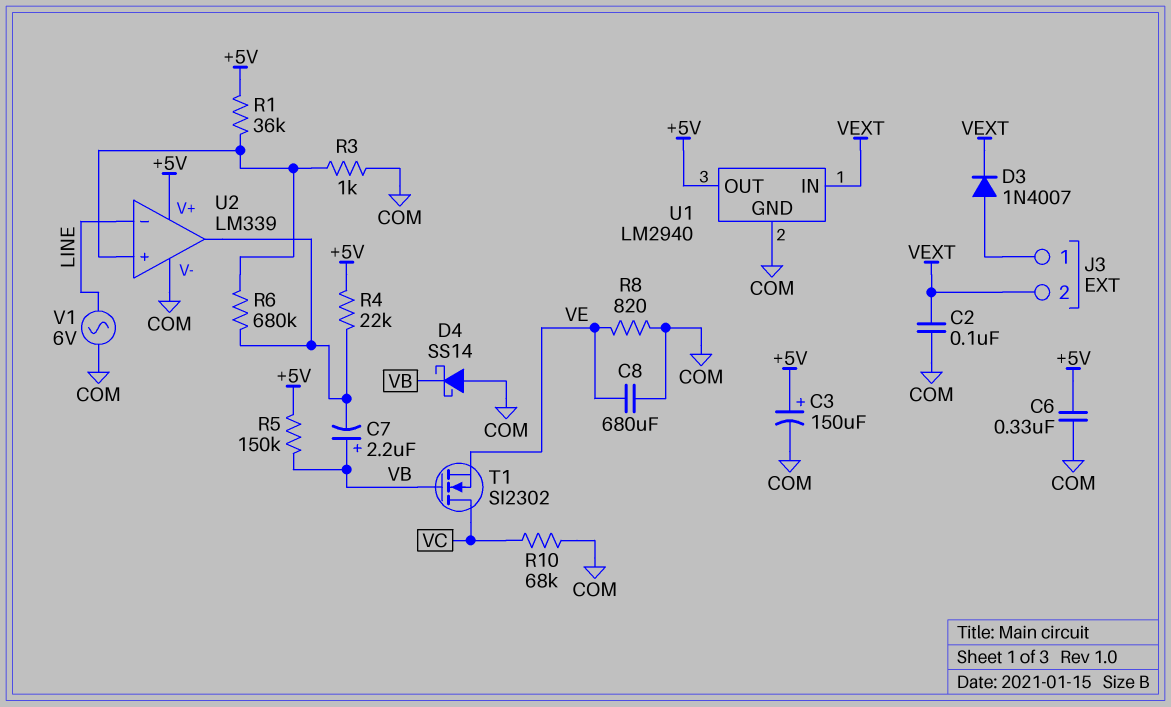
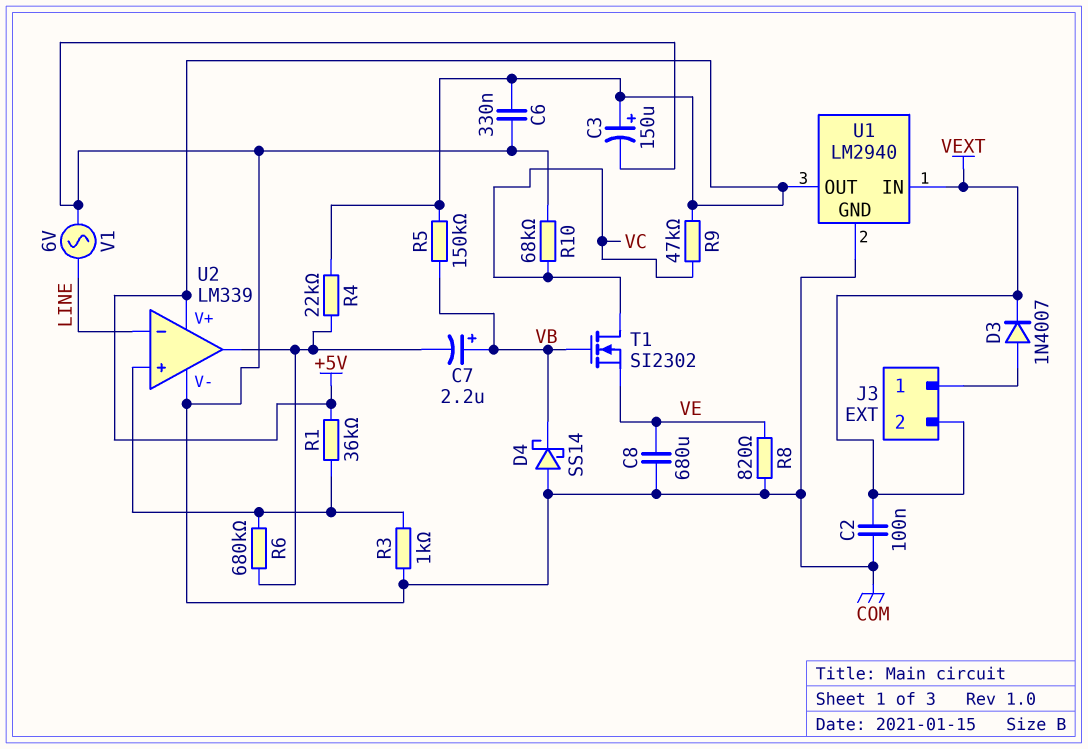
R9: none -> 47k (+5V, VC)

